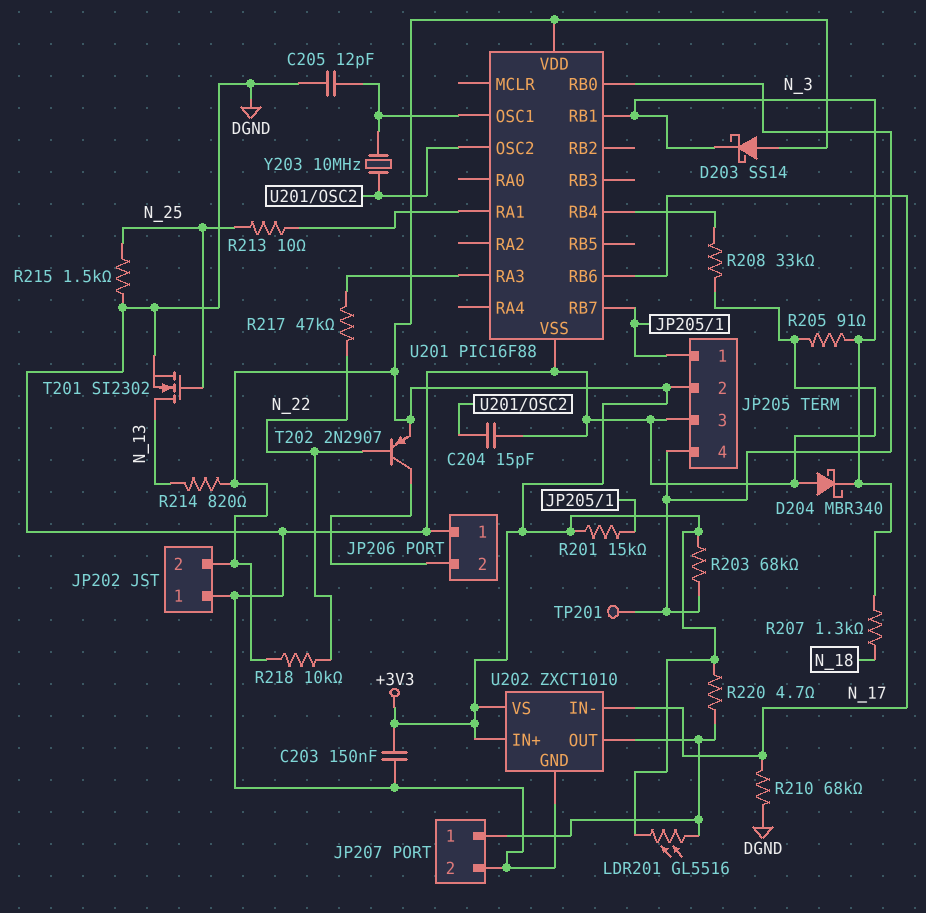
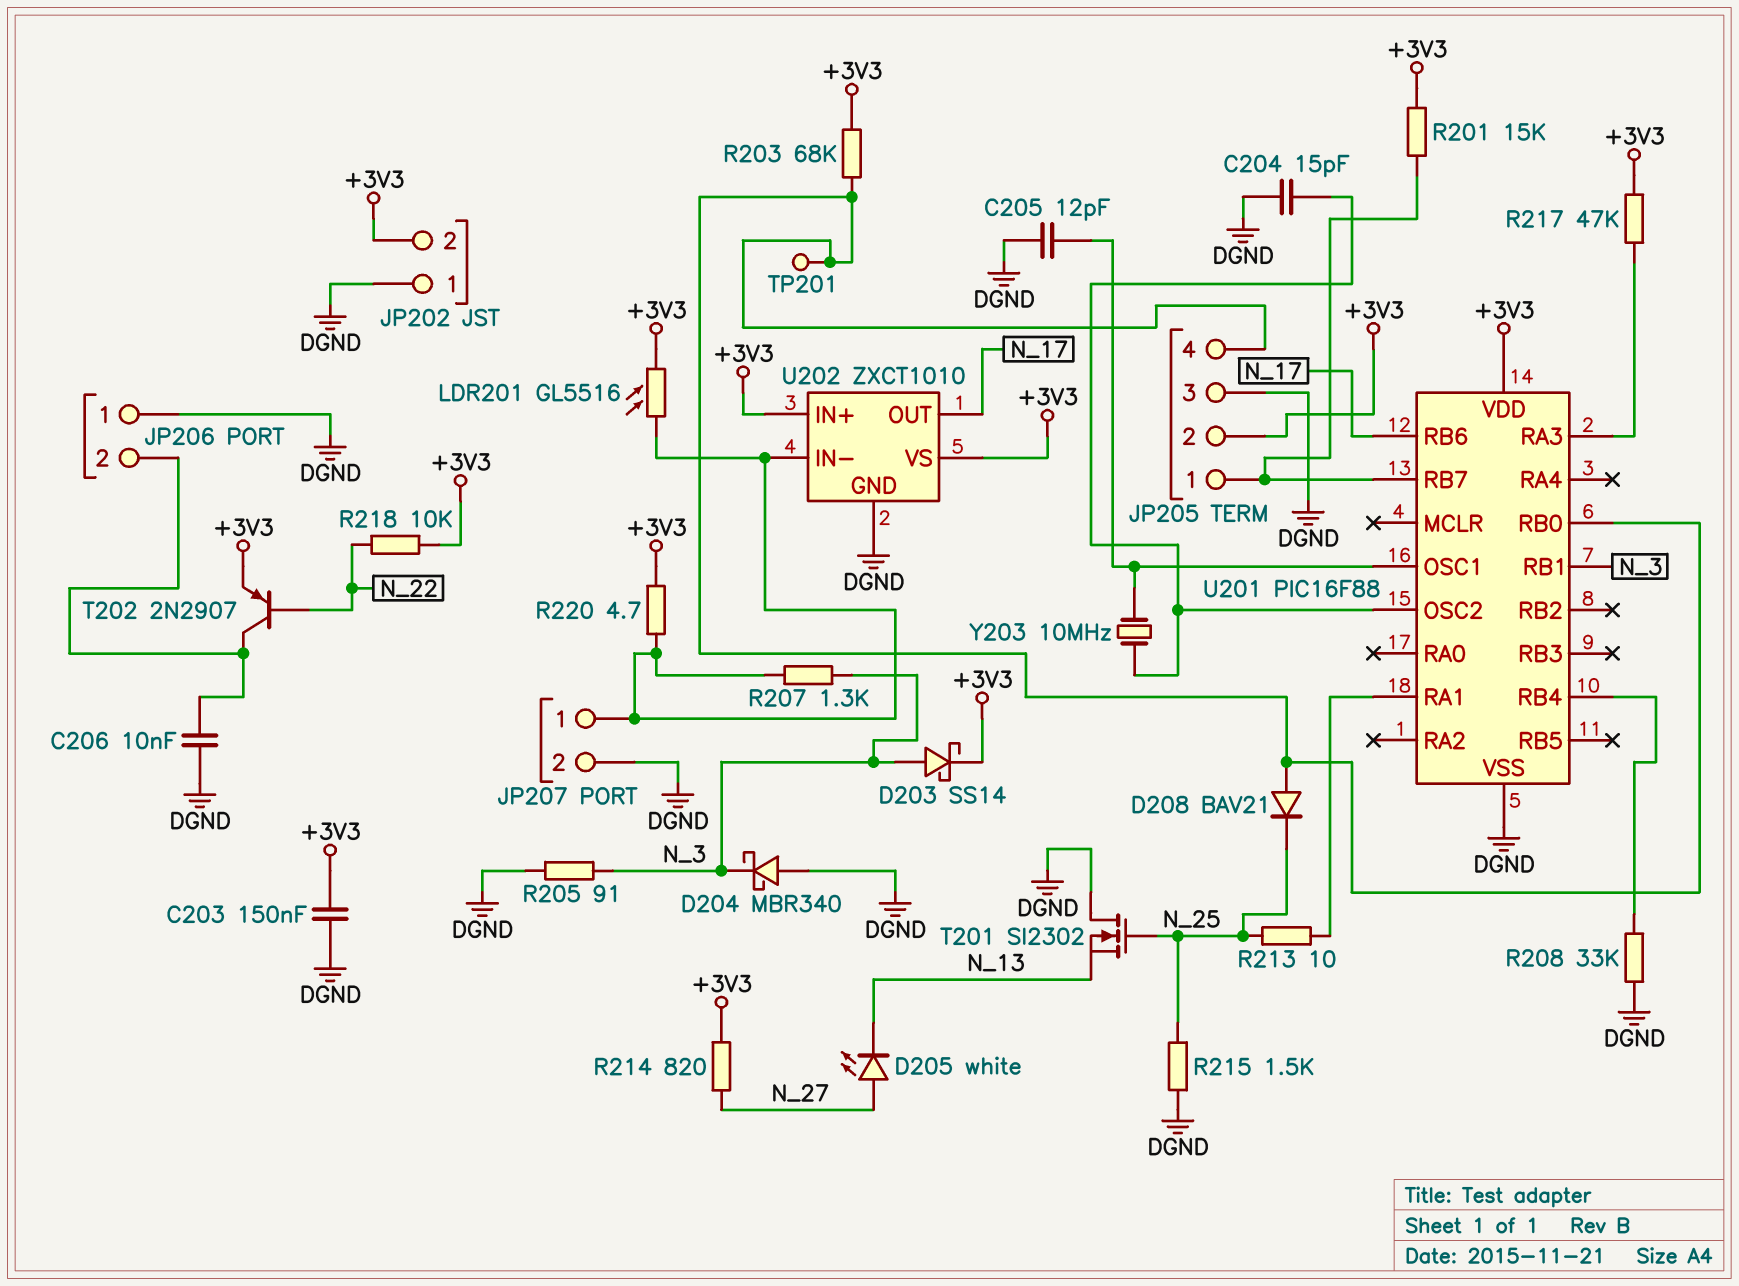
C206: none -> 10nF (DGND, JP206/2)
D203: schottky SS14 (A +3V3, K N_3) -> schottky SS14 (A N_3, K +3V3)
D205: none -> LED white (A N_27, K N_13)
D208: none -> diode BAV21 (A JP205/4, K N_25)
R207: 1.3k (N_3, N_18) -> 1.3k (JP207/1, N_3)
R210: 68k (DGND, N_17) -> none
R214: 820 (+3V3, N_13) -> 820 (+3V3, N_27)
R217: 47k (N_22, U201/RA3) -> 47k (+3V3, U201/RA3)
T201: NMOS SI2302 (G N_25, D N_13, S DGND) -> NMOS SI2302 (G N_25, D DGND, S N_13)
U202 pin IN-: N_17 -> JP207/1
U202 pin OUT: JP207/1 -> N_17

